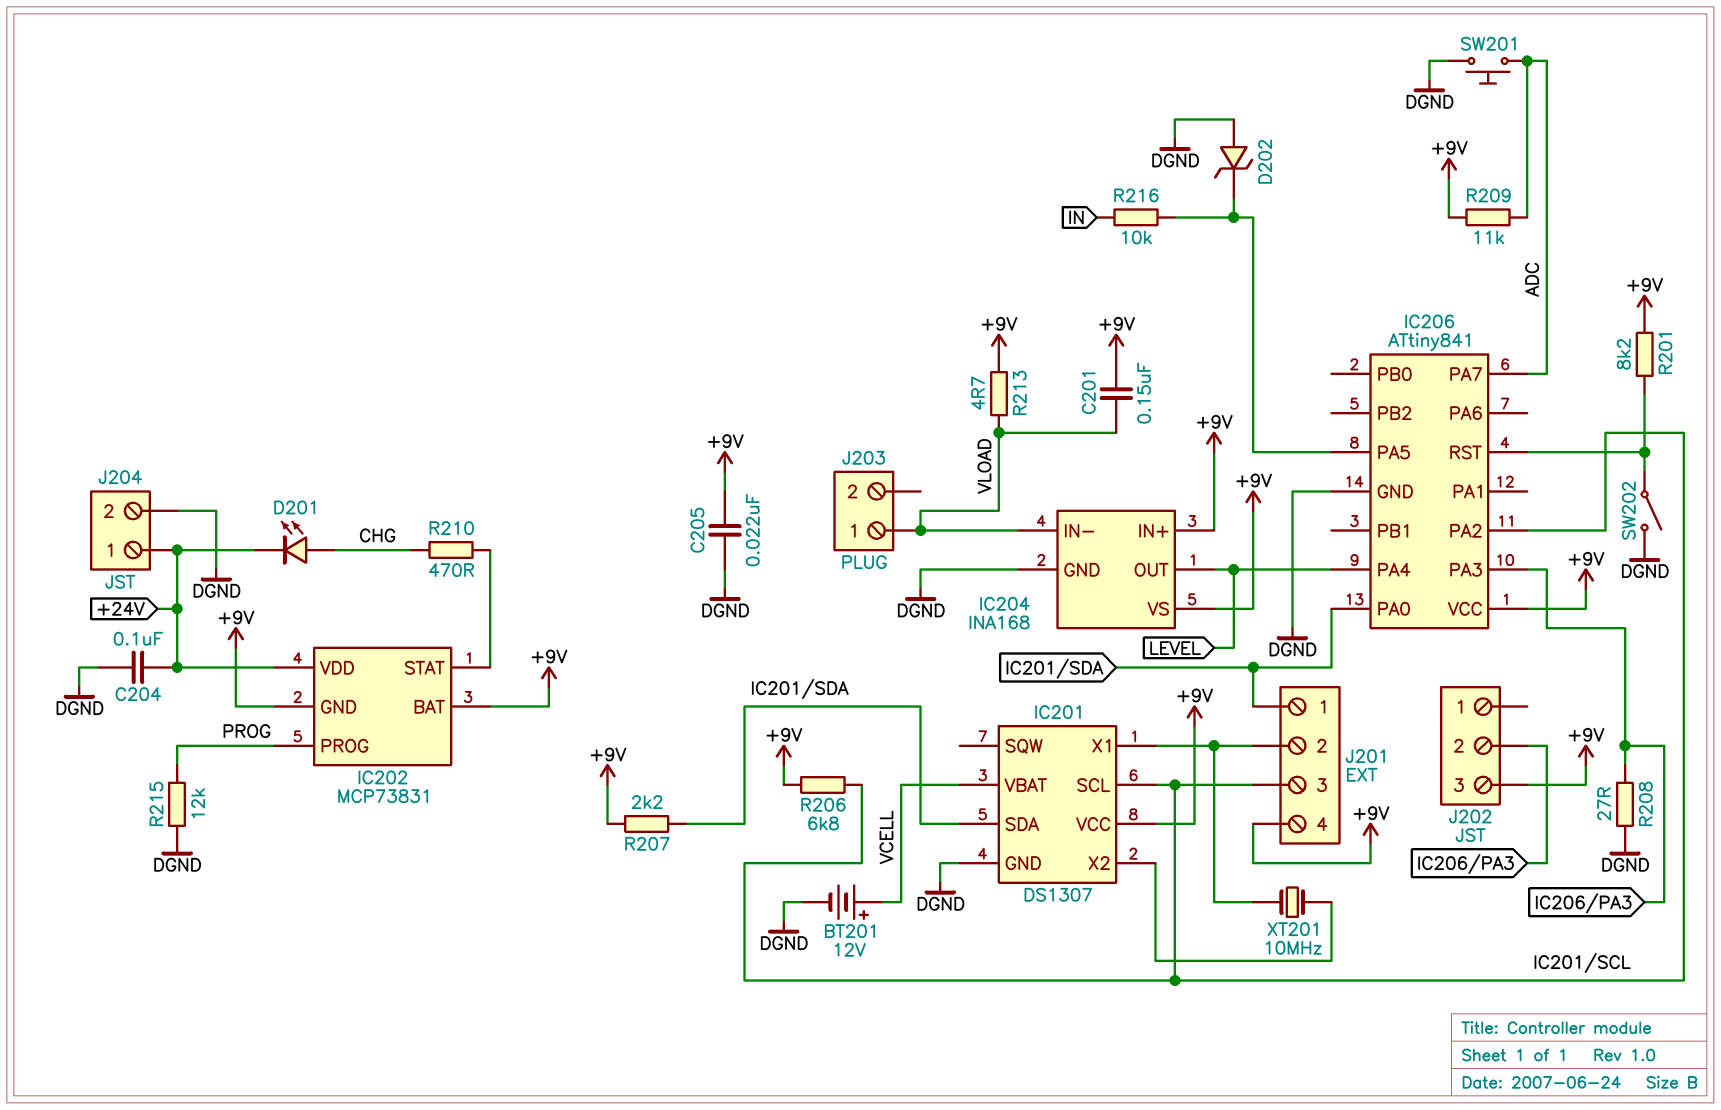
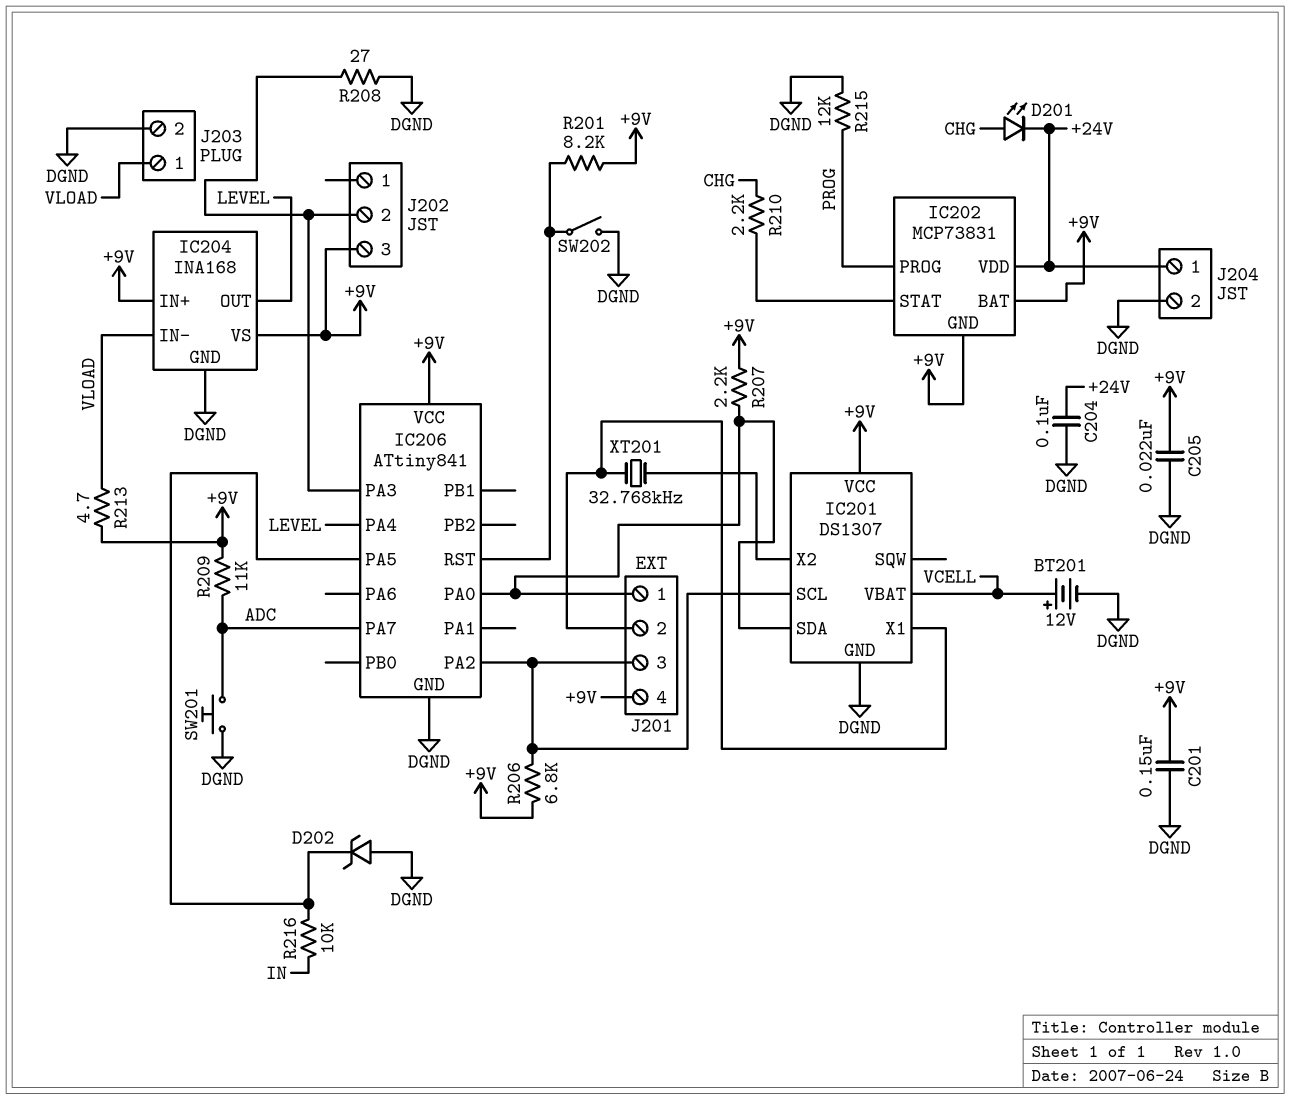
C201: 150nF (+9V, VLOAD) -> 150nF (+9V, DGND)
J203 pin 2: none -> DGND
R210: 470 (CHG, IC202/STAT) -> 2.2k (CHG, IC202/STAT)
XT201: 10MHz (IC201/X1, IC201/X2) -> 32.768kHz (IC201/X1, IC201/X2)

